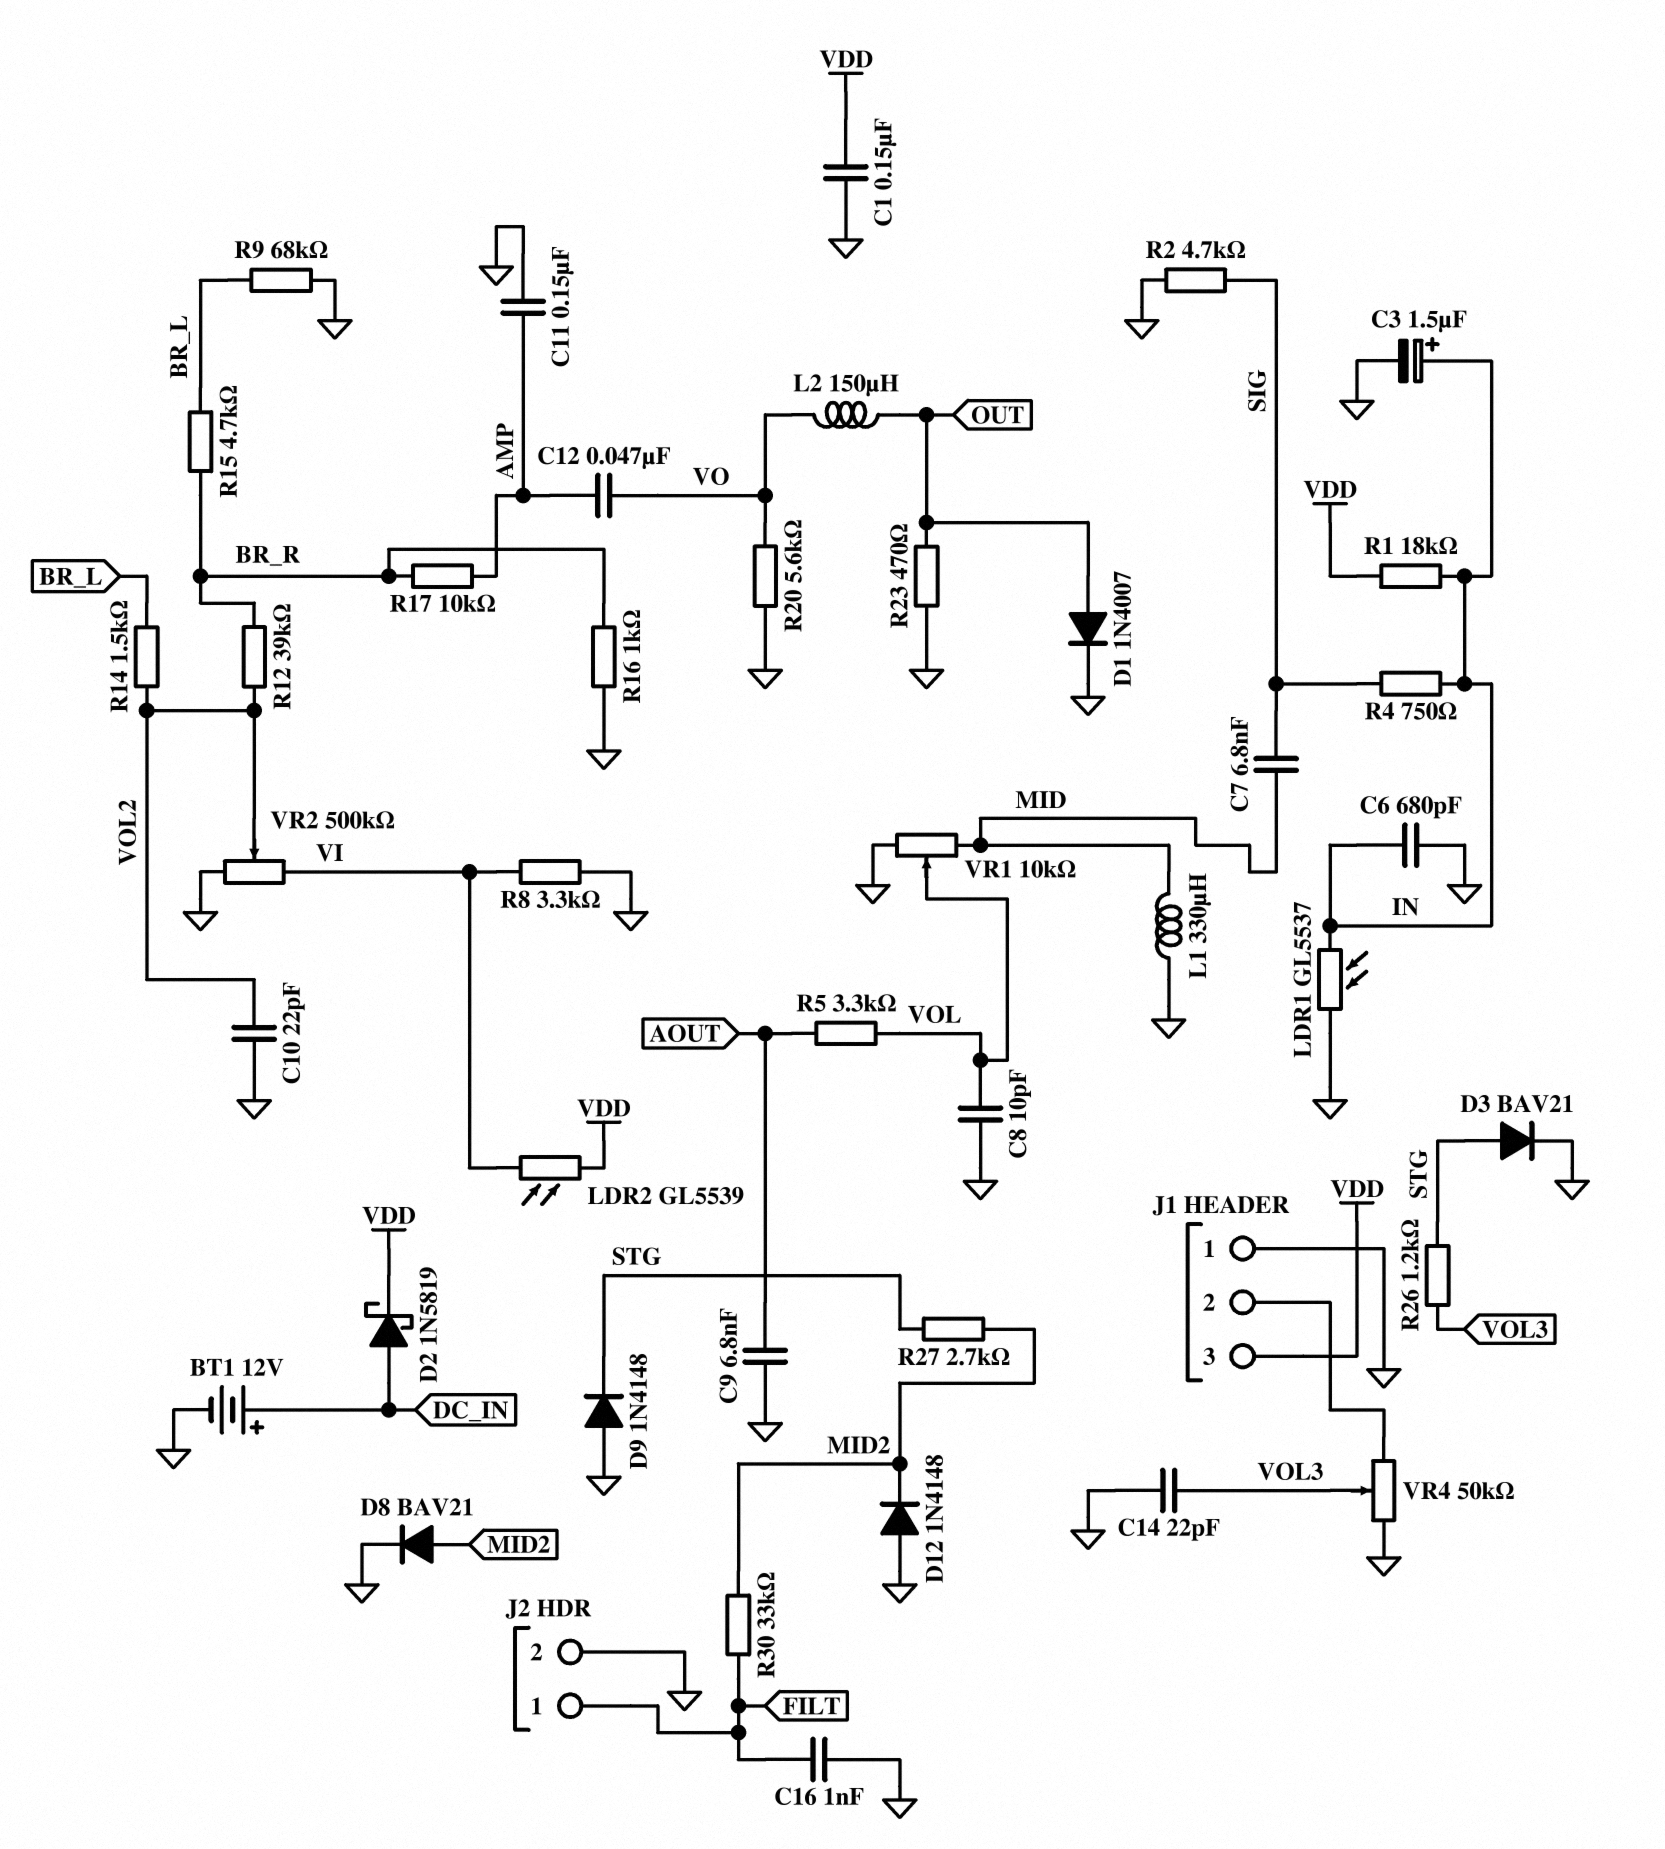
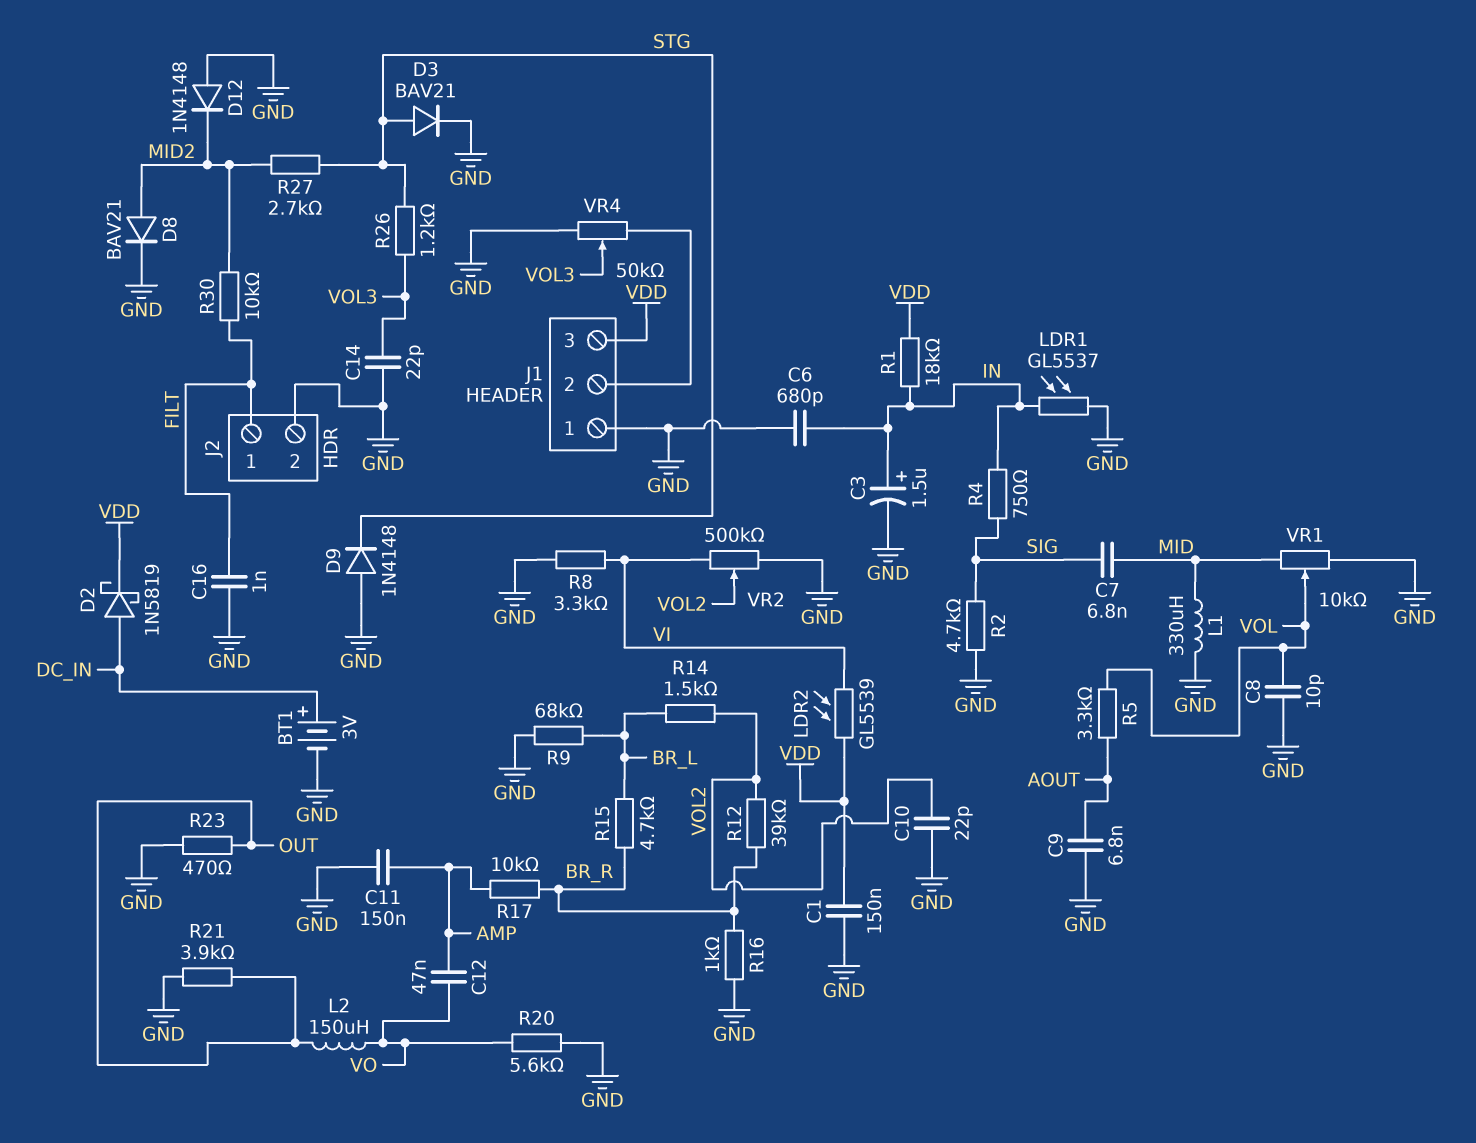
BT1: 12V (plus DC_IN, minus GND) -> 3V (plus DC_IN, minus GND)
D1: diode 1N4007 (A OUT, K GND) -> none
R21: none -> 3.9k (GND, OUT)
R30: 33k (FILT, MID2) -> 10k (FILT, MID2)

